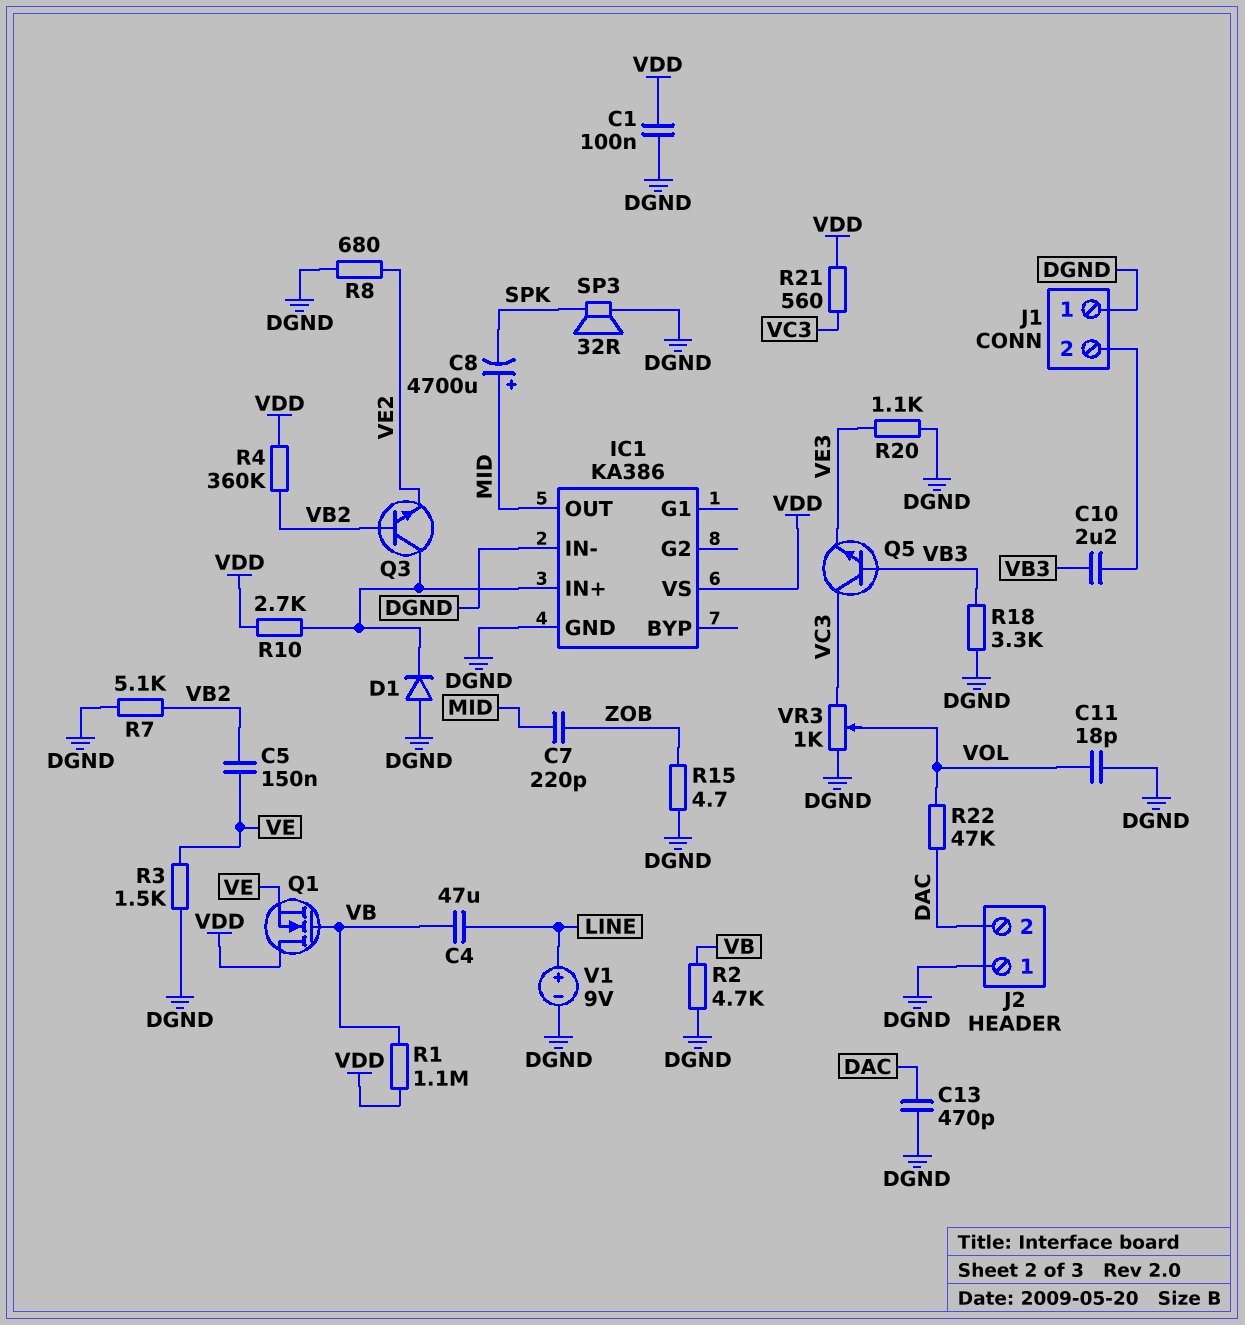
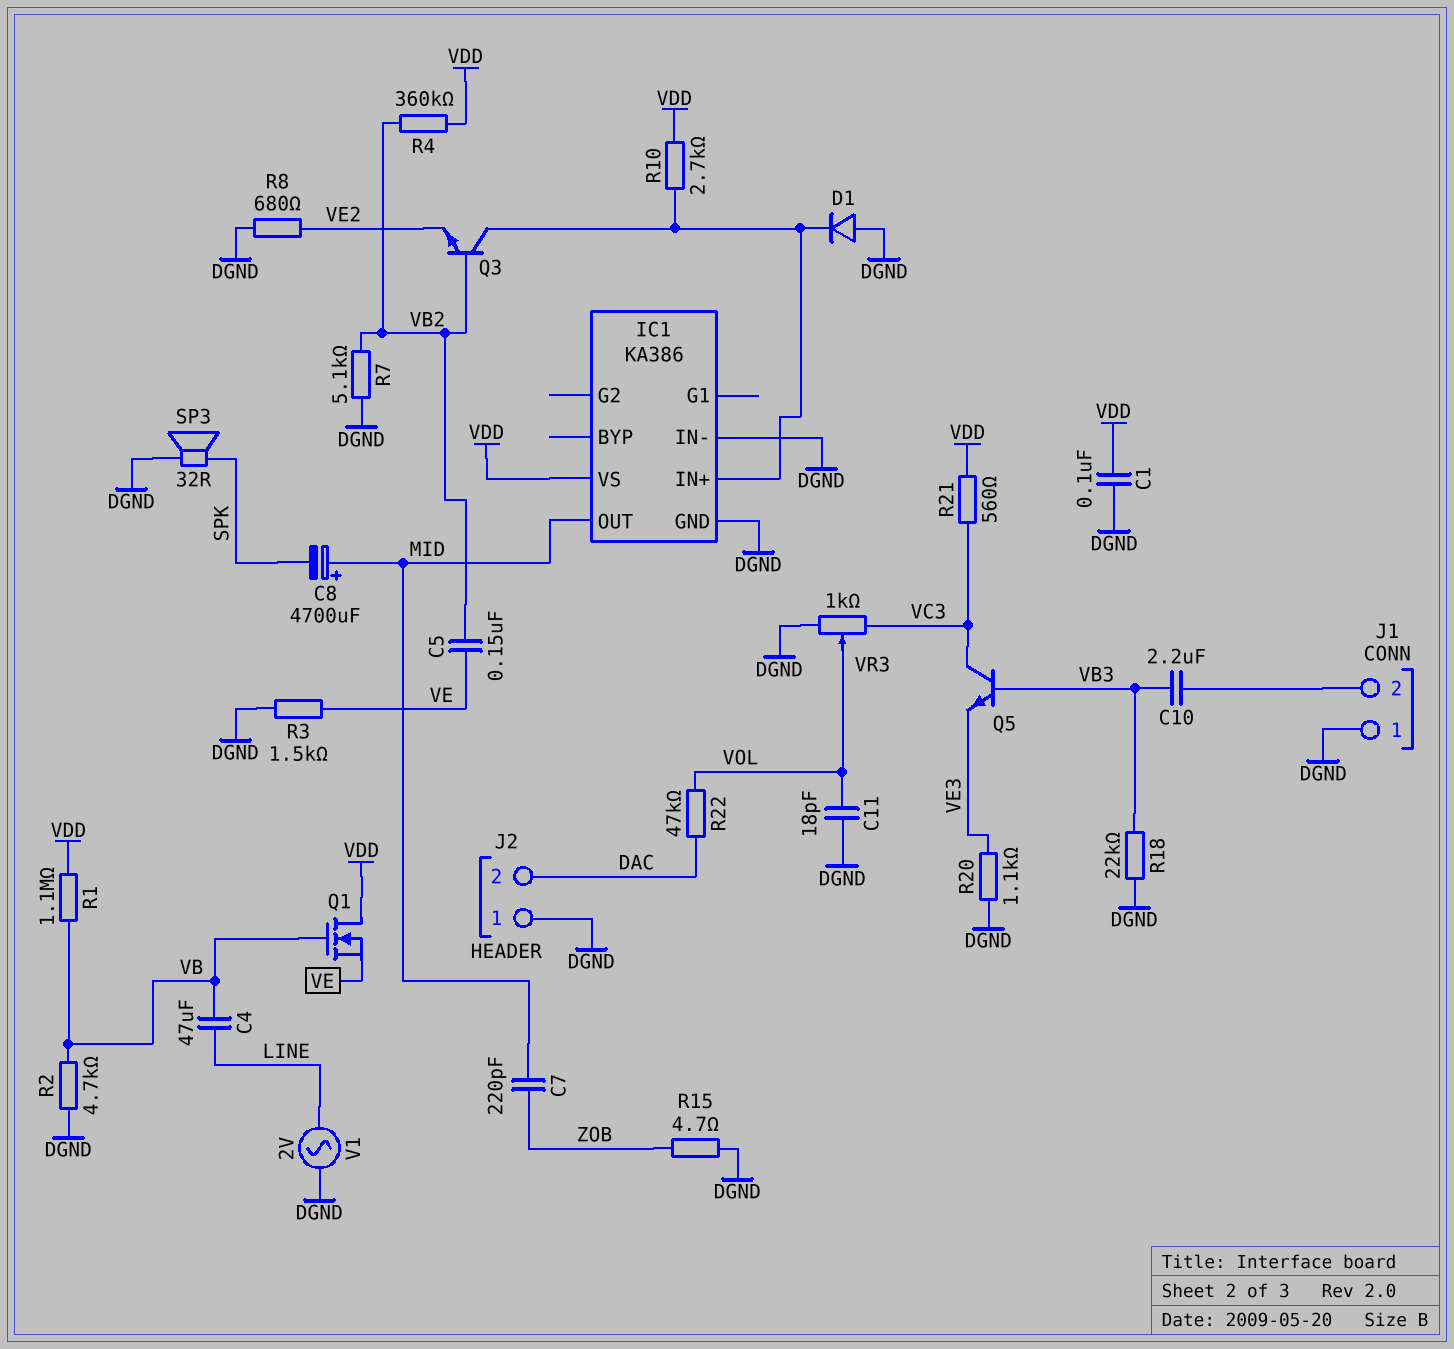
C13: 470pF (DAC, DGND) -> none
R18: 3.3k (DGND, VB3) -> 22k (DGND, VB3)
V1: 9V (plus LINE, minus DGND) -> AC 2V (DGND, LINE)

